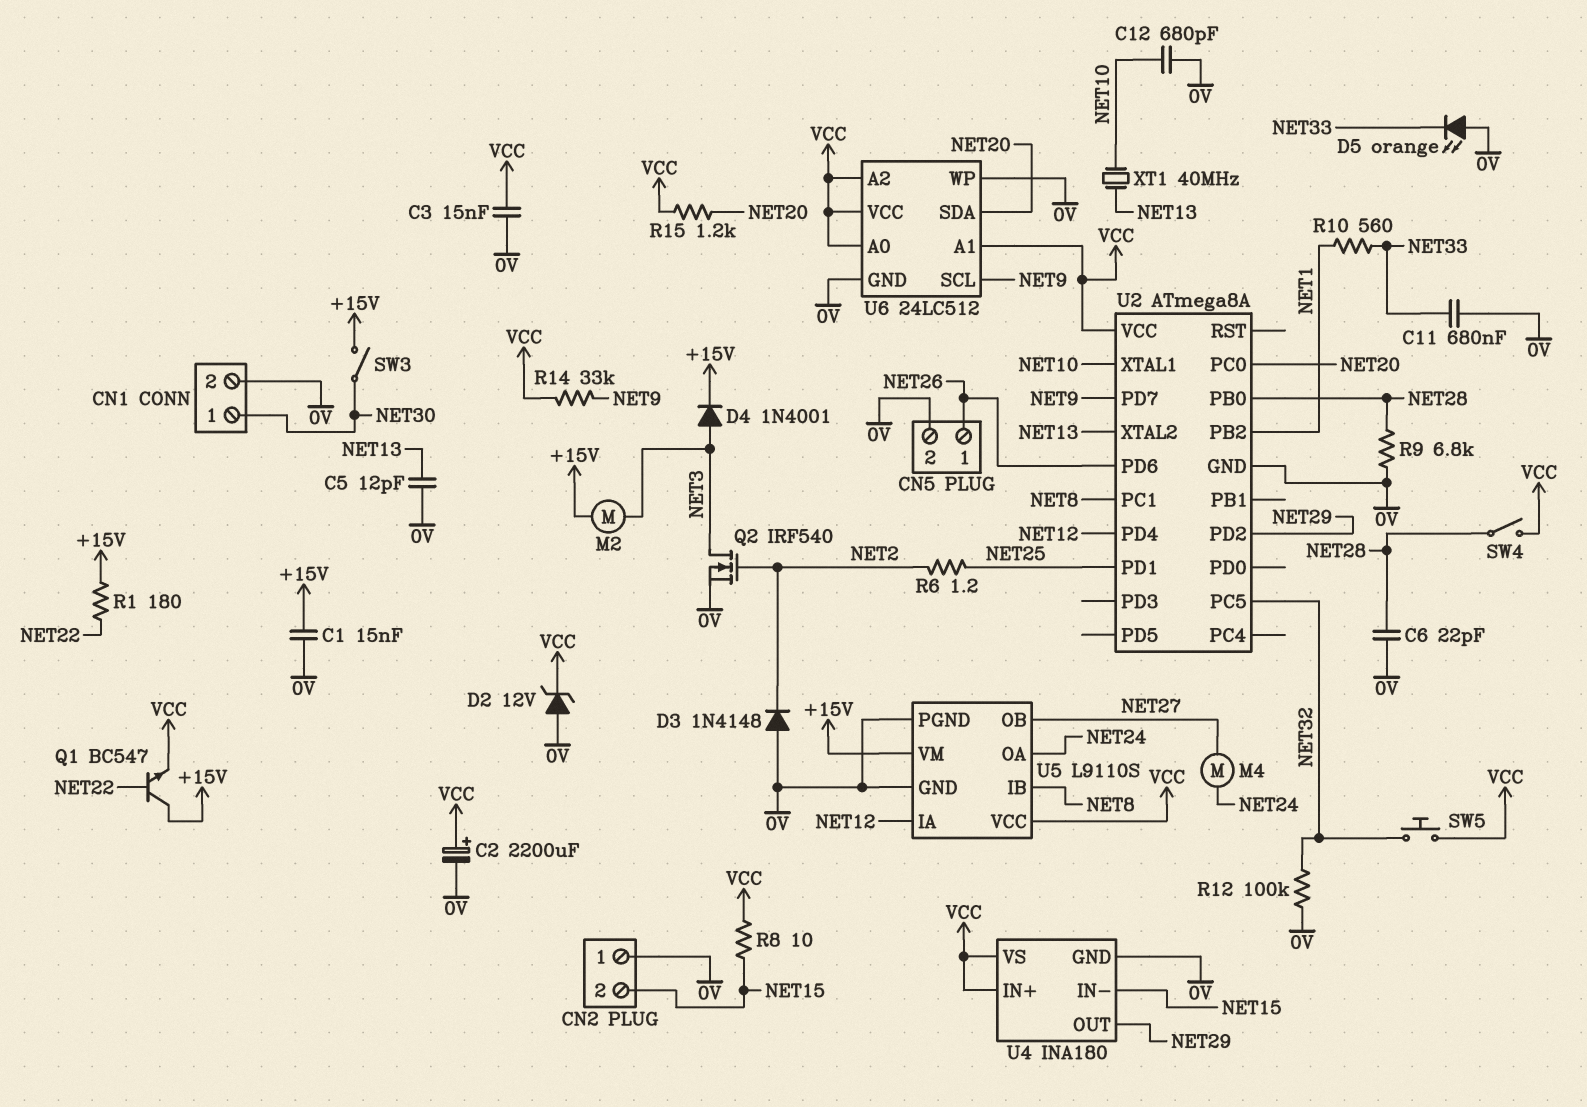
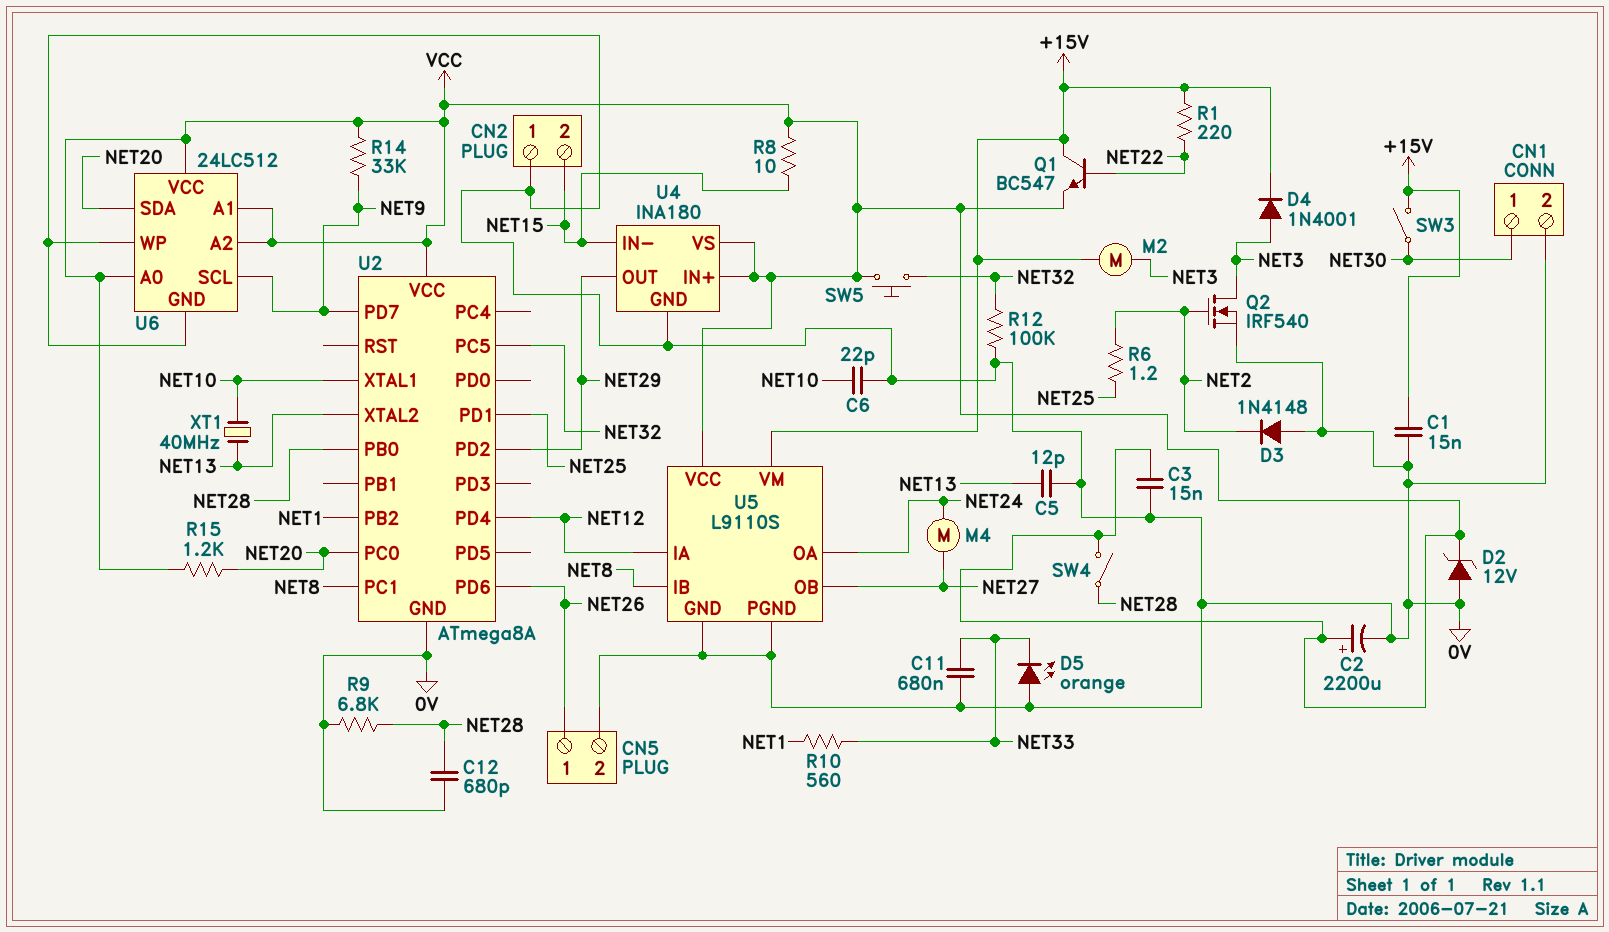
C6: 22pF (0V, NET28) -> 22pF (0V, NET10)
C12: 680pF (0V, NET10) -> 680pF (0V, NET28)
R1: 180 (+15V, NET22) -> 220 (+15V, NET22)

